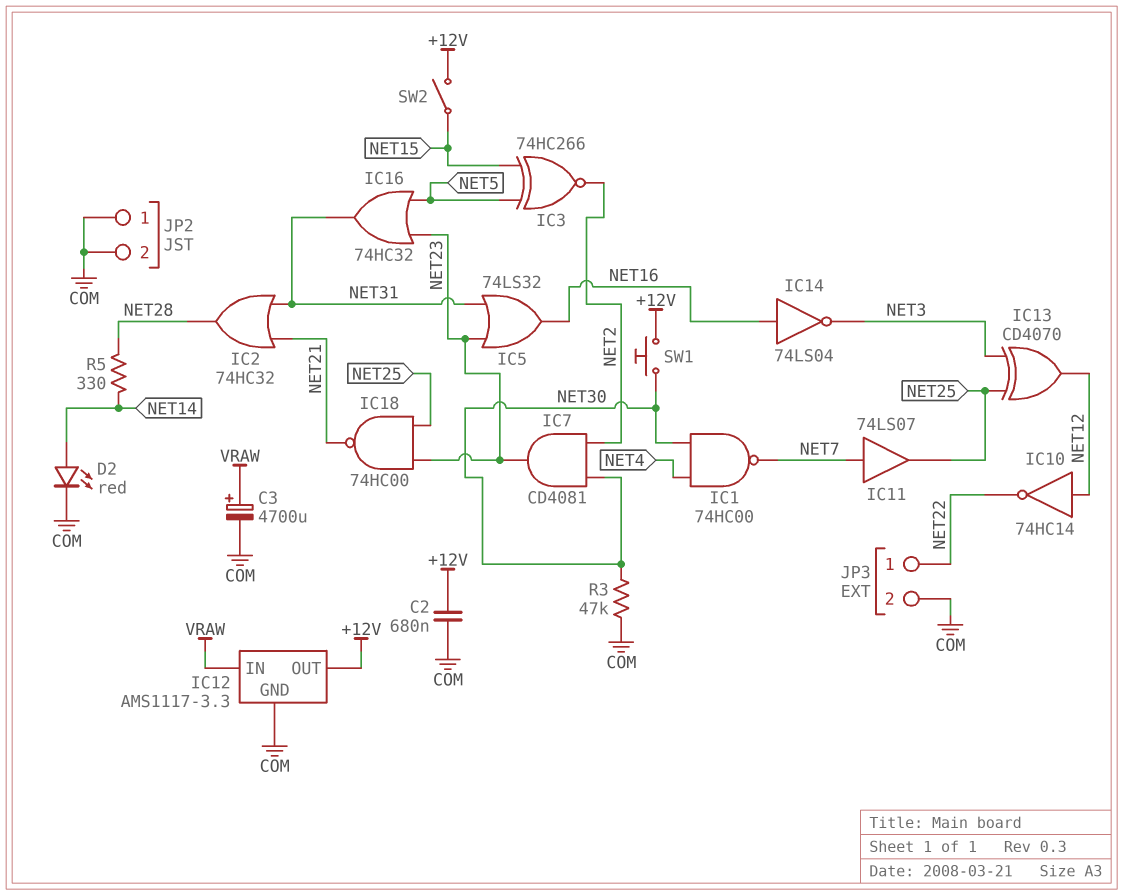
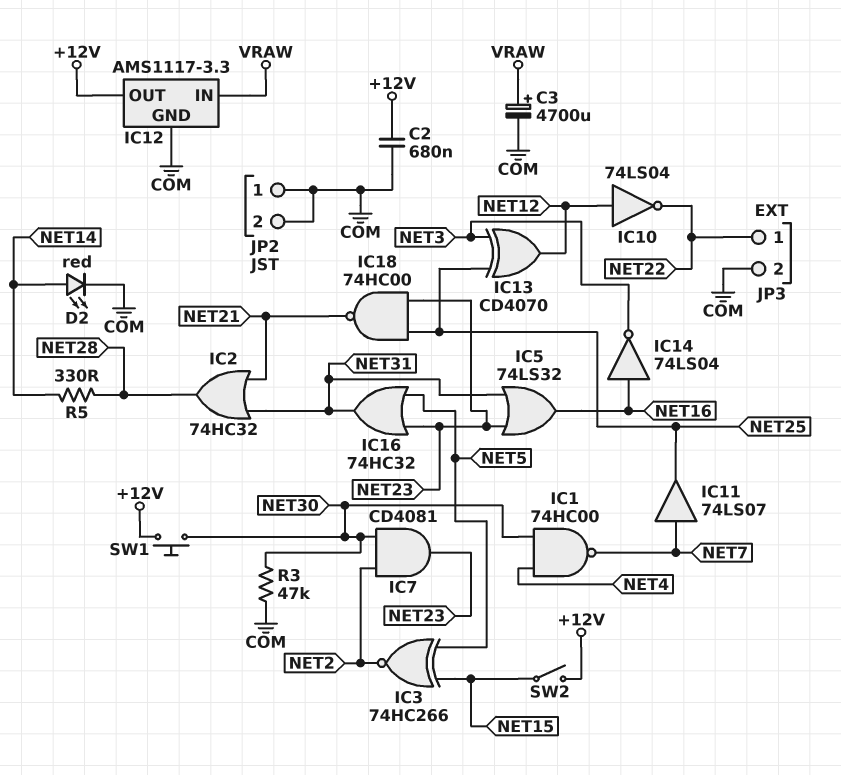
IC10: NOT 74HC14 (in NET12, out NET22) -> NOT 74LS04 (in NET12, out NET22)

